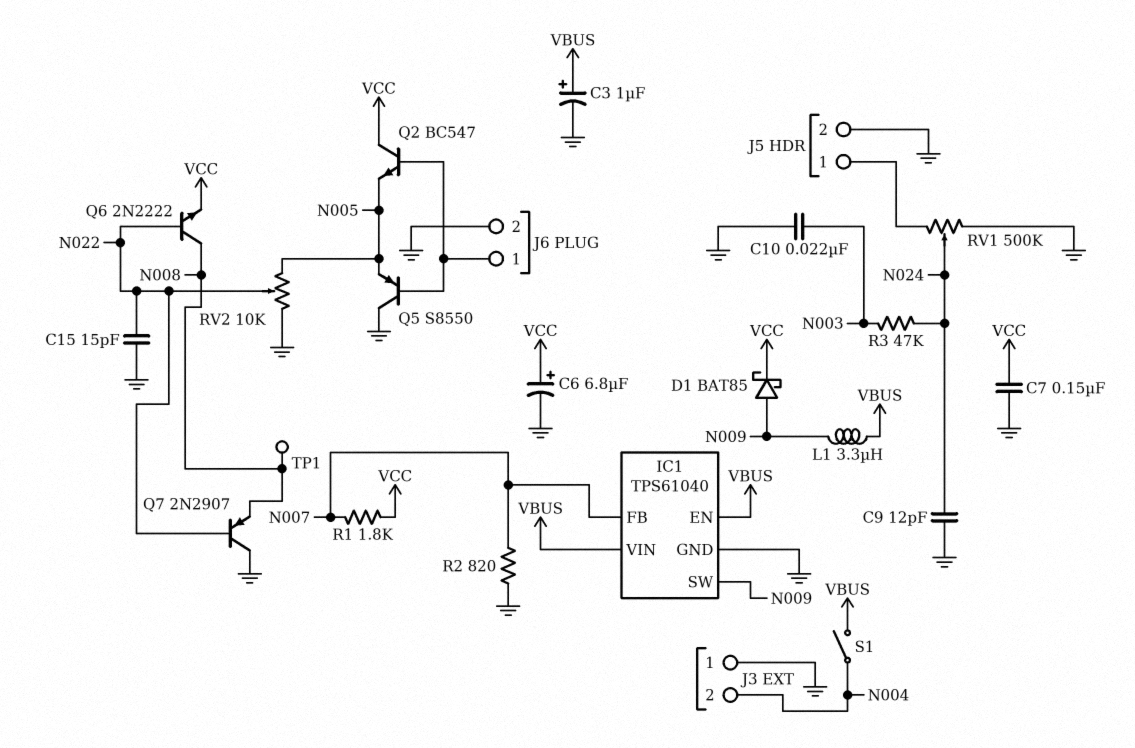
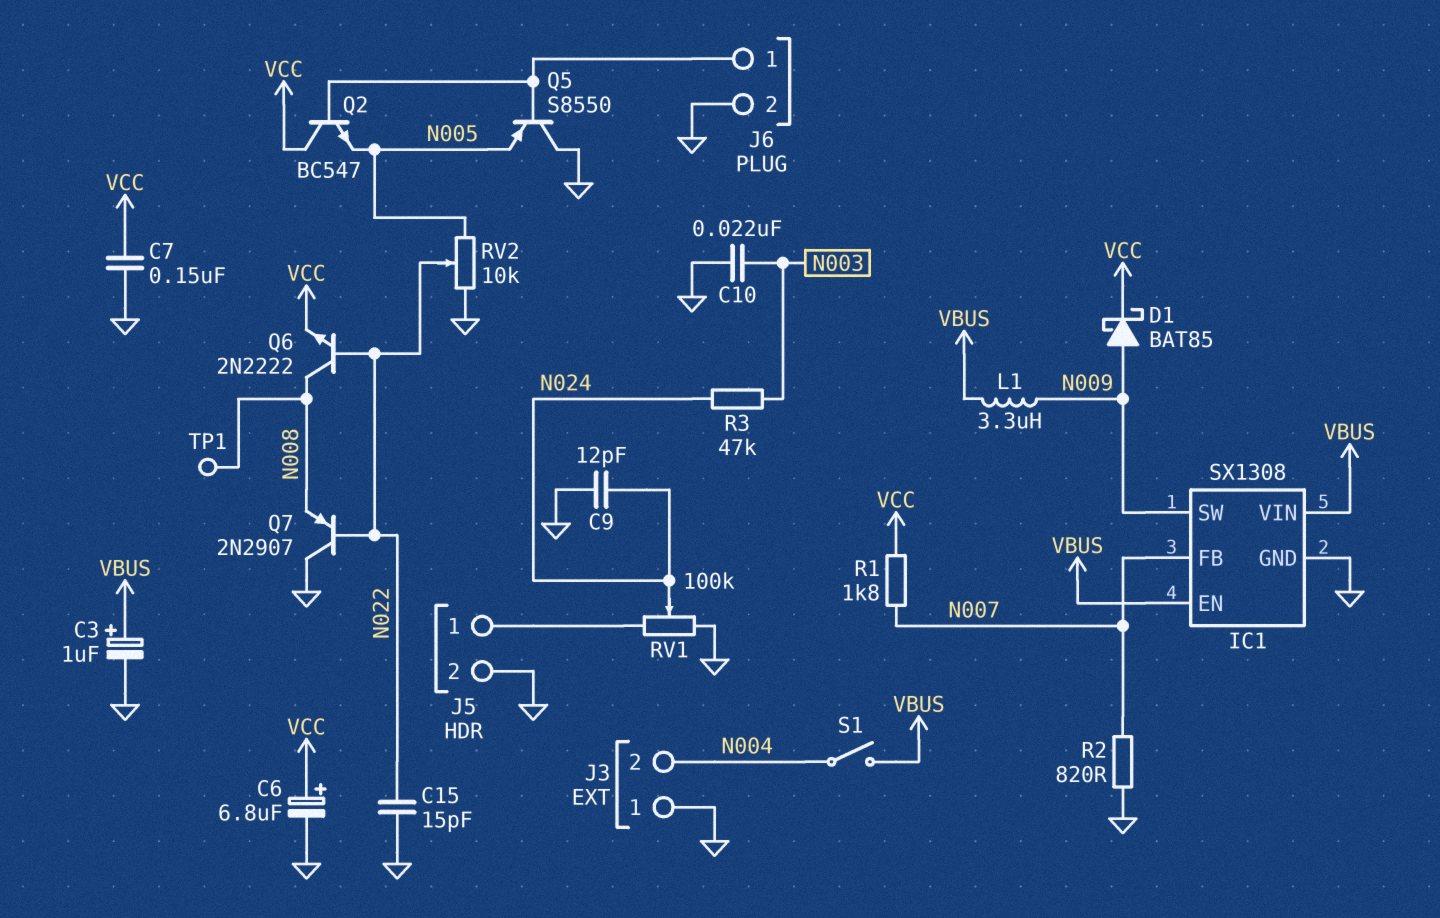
IC1: TPS61040 -> SX1308
RV1: 500k (GND, J5/1, wiper N024) -> 100k (GND, J5/1, wiper N024)

